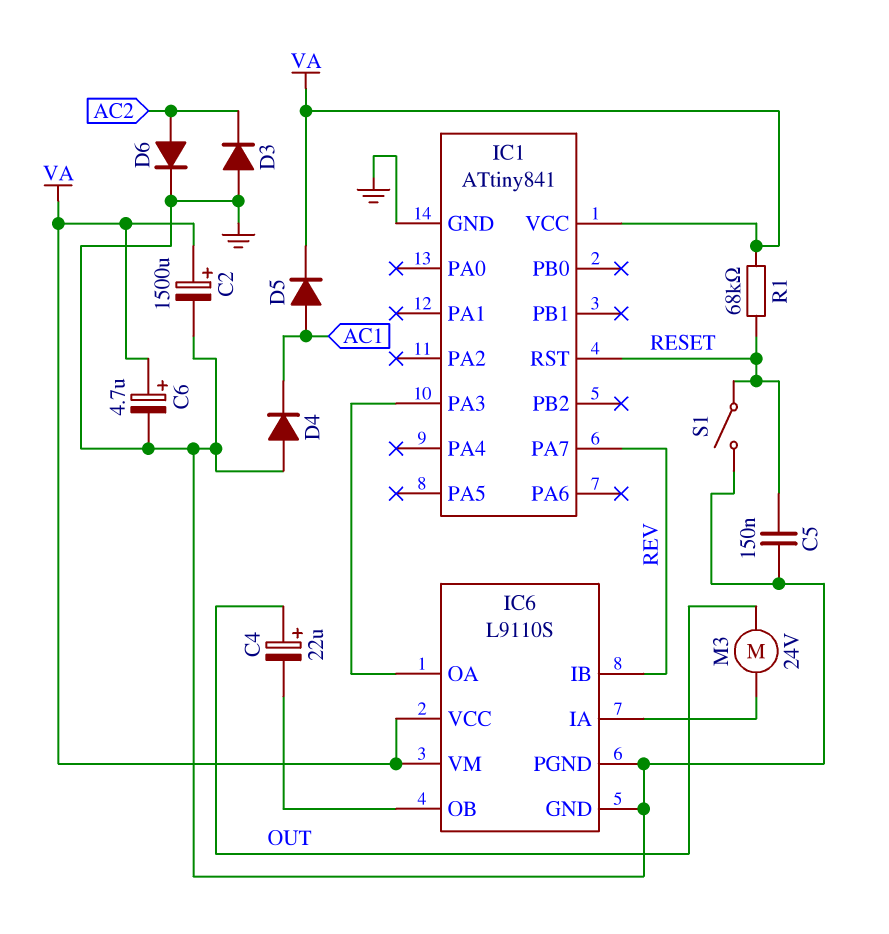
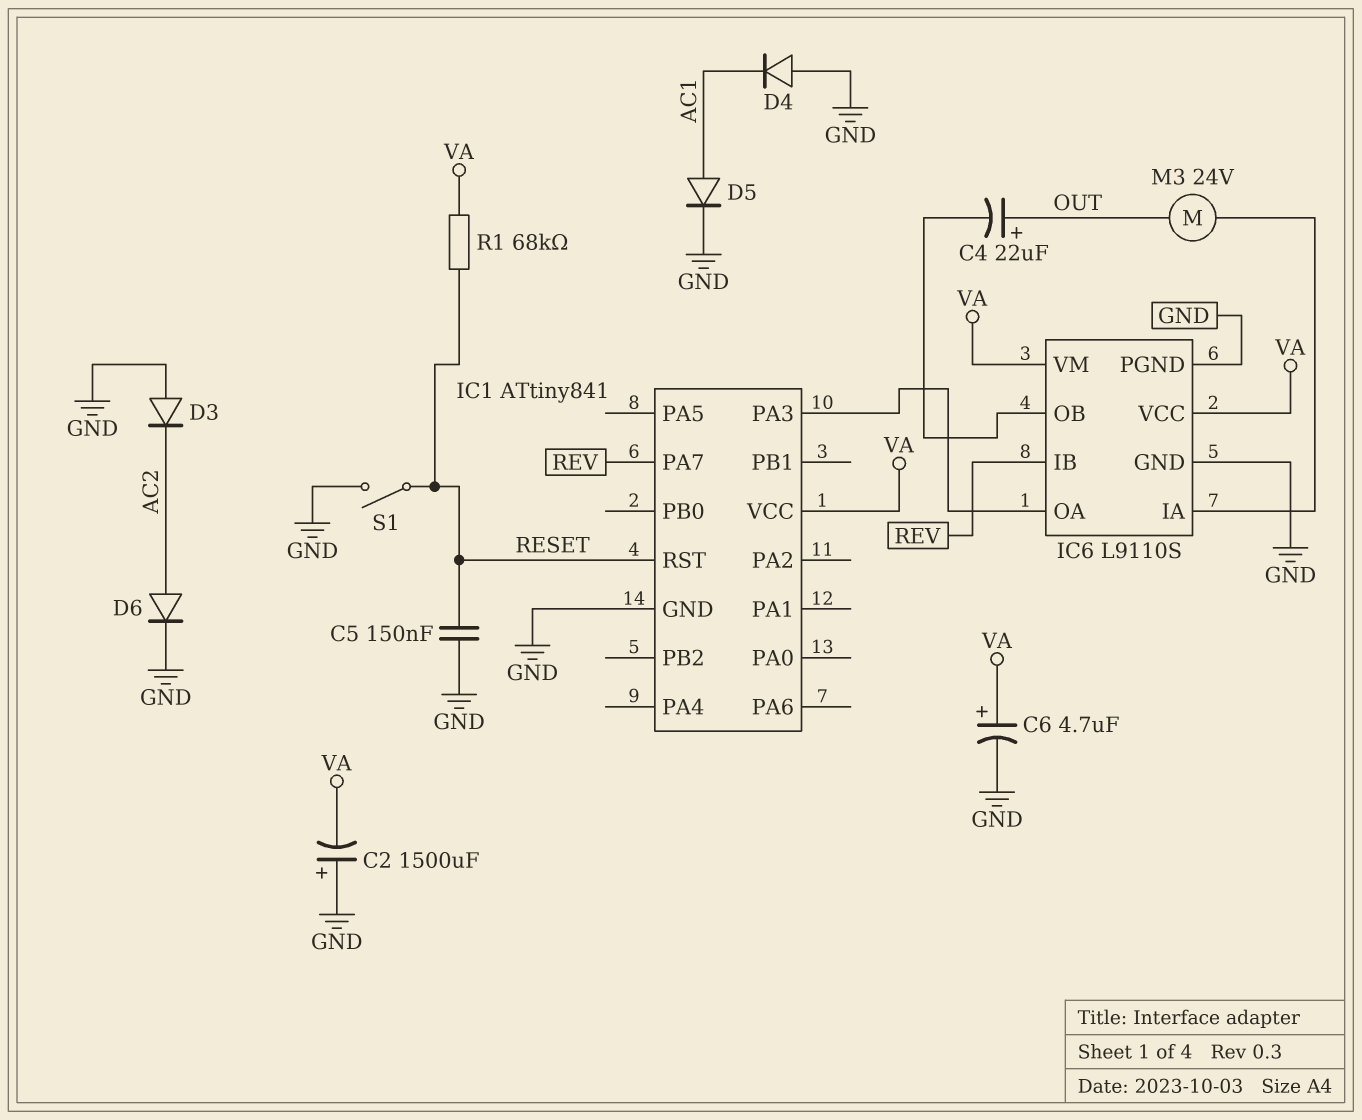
C2: 1500uF (plus VA, minus GND) -> 1500uF (plus GND, minus VA)
D5: diode (A AC1, K VA) -> diode (A AC1, K GND)

